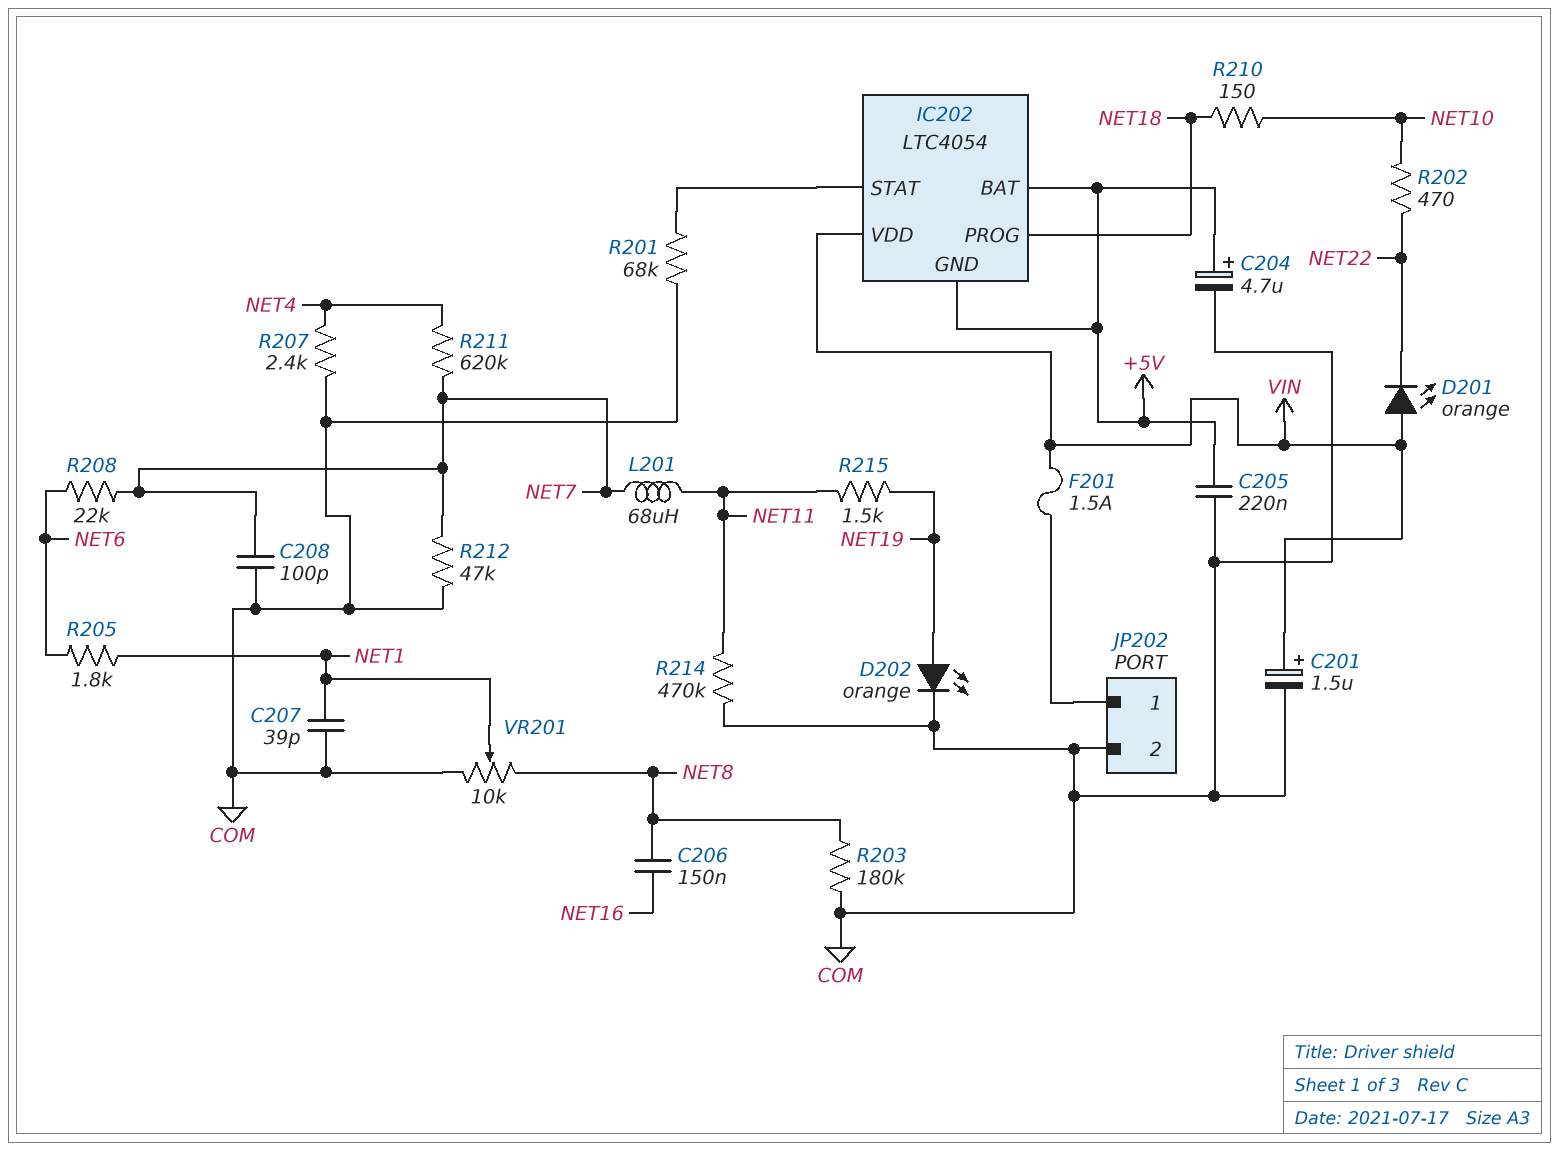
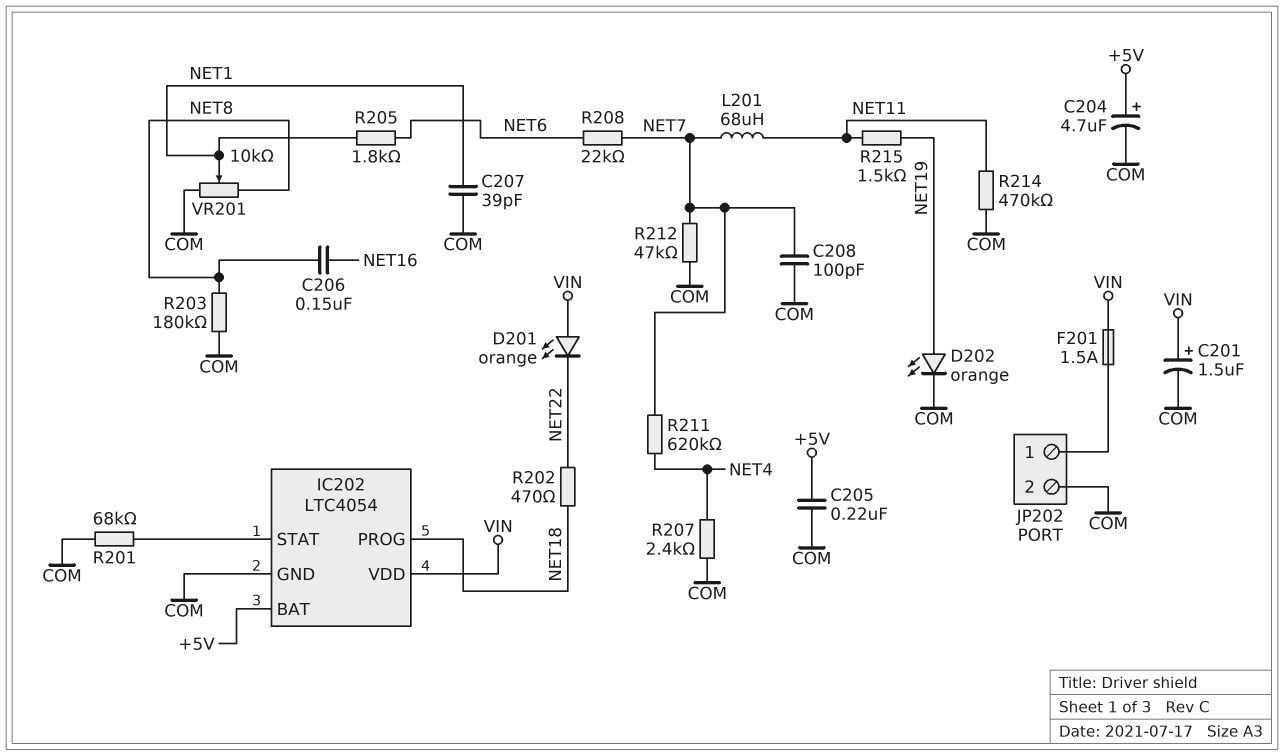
IC202 pin GND: +5V -> COM
R202: 470 (NET10, NET22) -> 470 (NET18, NET22)
R210: 150 (NET10, NET18) -> none

